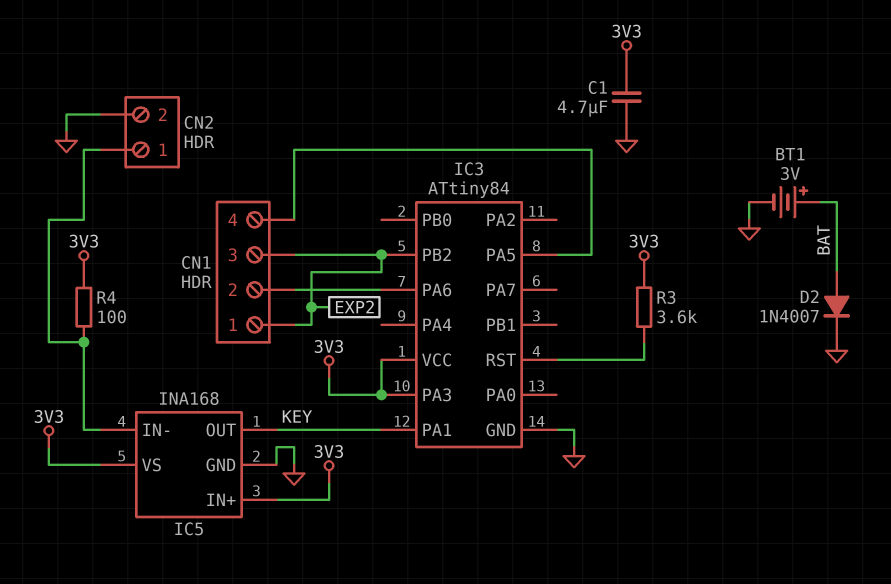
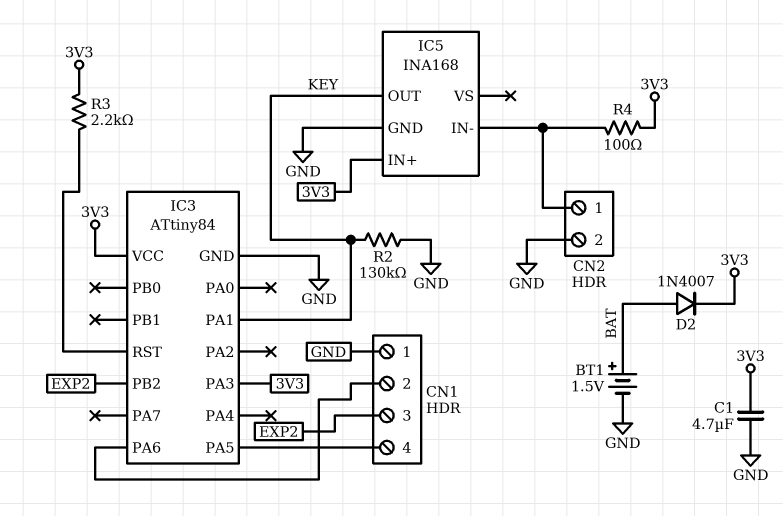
BT1: 3V (plus BAT, minus GND) -> 1.5V (plus BAT, minus GND)
CN1 pin 1: EXP2 -> GND
D2: diode 1N4007 (A BAT, K GND) -> diode 1N4007 (A BAT, K 3V3)
IC5 pin VS: 3V3 -> none
R2: none -> 130k (GND, KEY)
R3: 3.6k (3V3, IC3/RST) -> 2.2k (3V3, IC3/RST)

